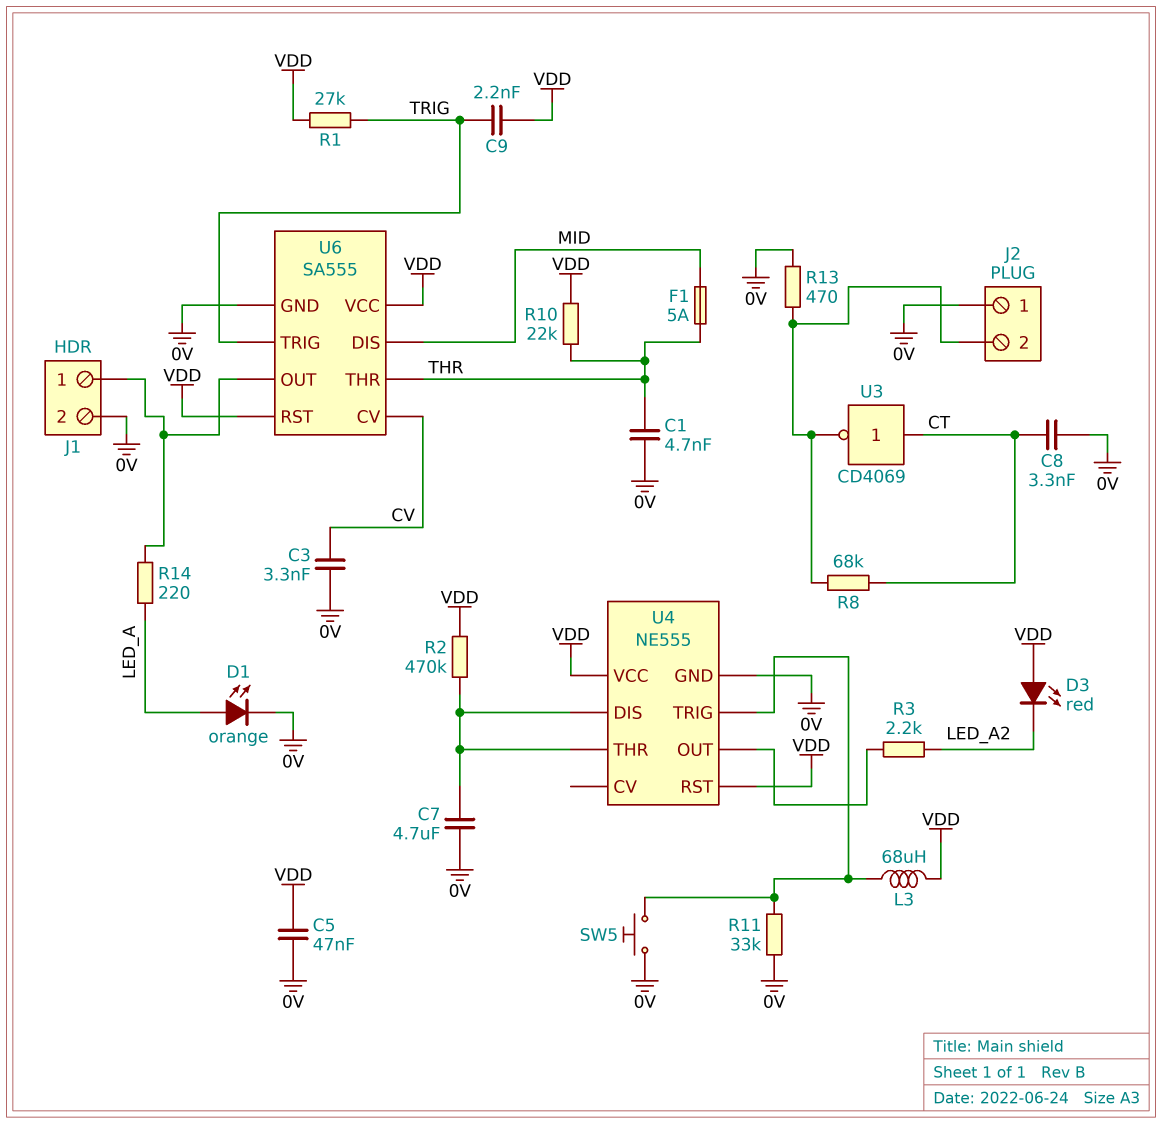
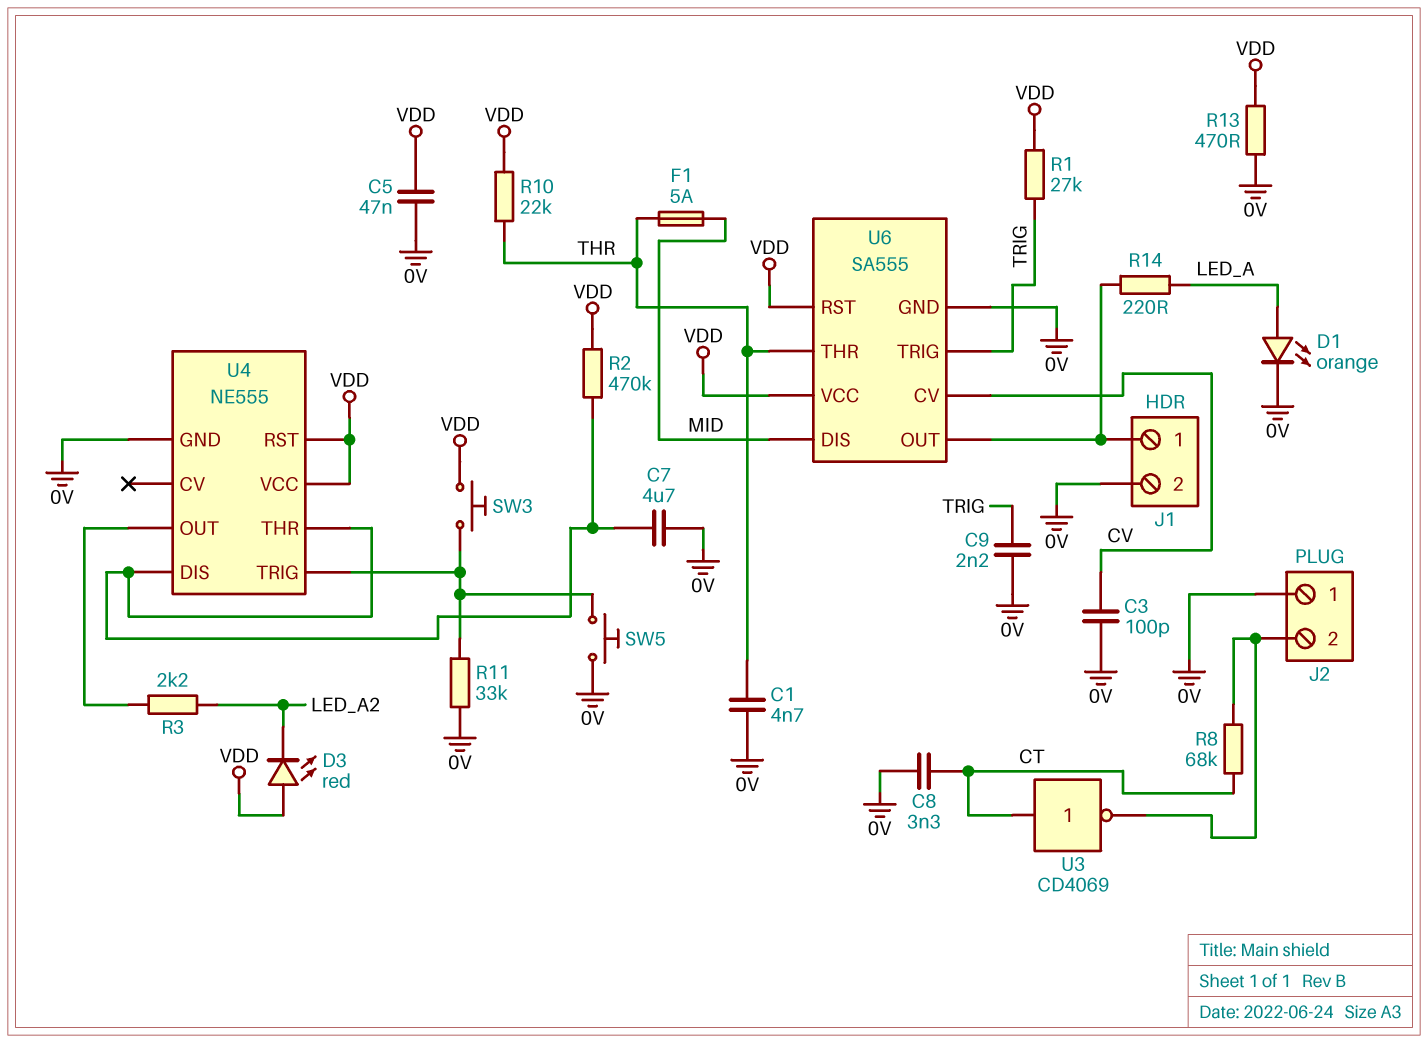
C3: 3.3nF (0V, CV) -> 100pF (0V, CV)
C9: 2.2nF (TRIG, VDD) -> 2.2nF (0V, TRIG)
L3: 68uH (U4/TRIG, VDD) -> none
R13: 470 (0V, J2/2) -> 470 (0V, VDD)
SW3: none -> button (U4/TRIG, VDD)

